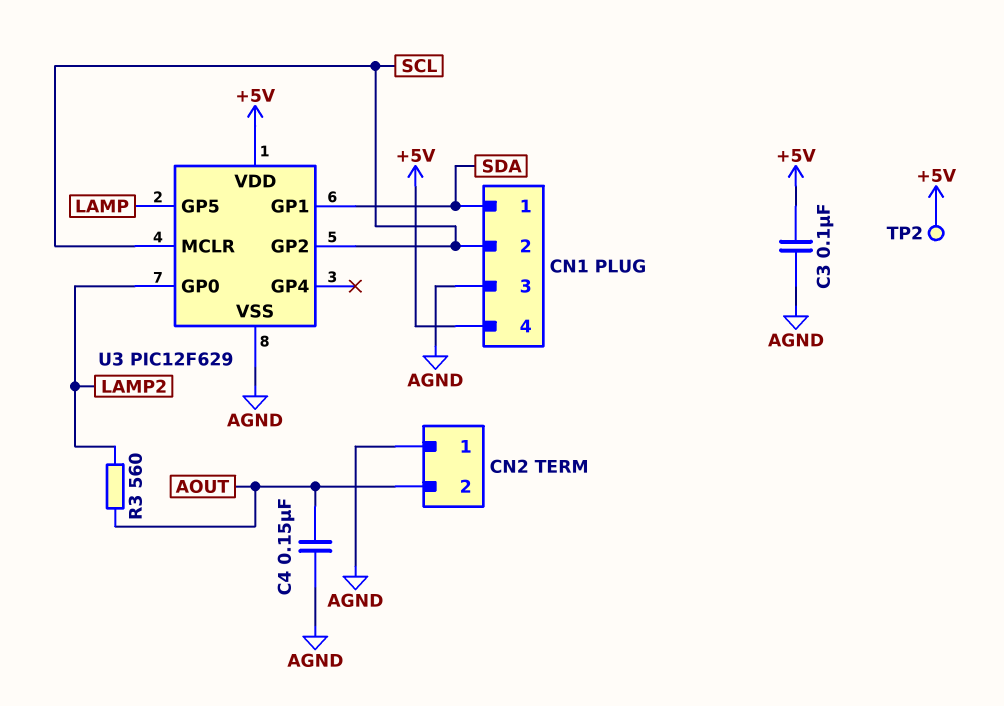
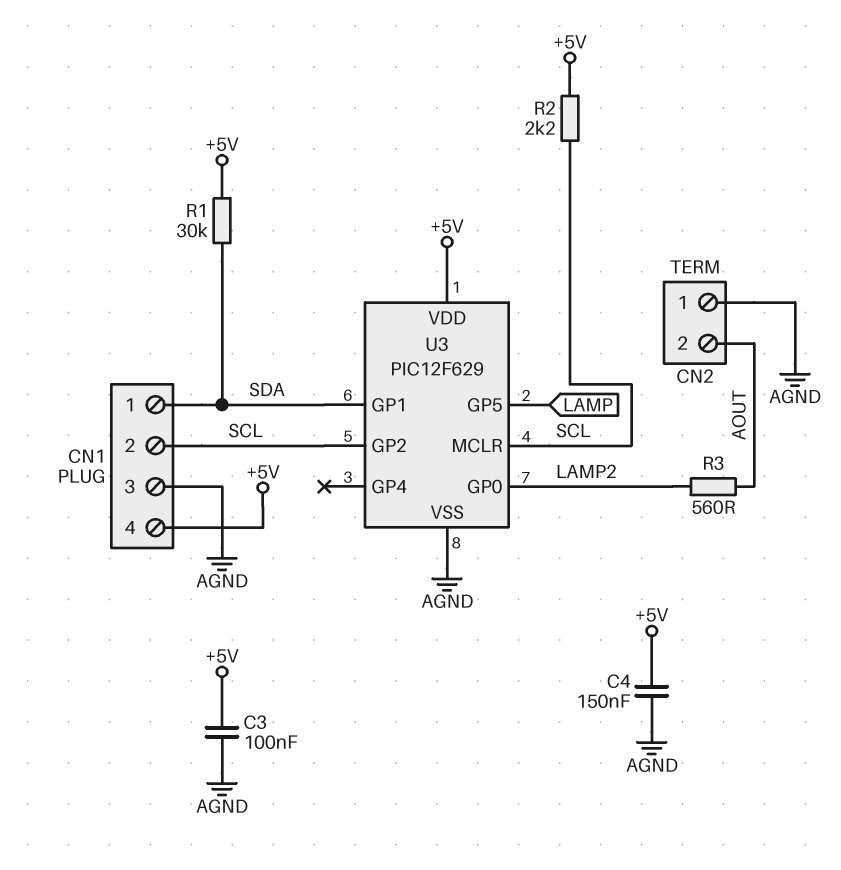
C4: 150nF (AGND, AOUT) -> 150nF (+5V, AGND)
R1: none -> 30k (+5V, SDA)
R2: none -> 2.2k (+5V, SCL)
TP2: test point (+5V) -> none

